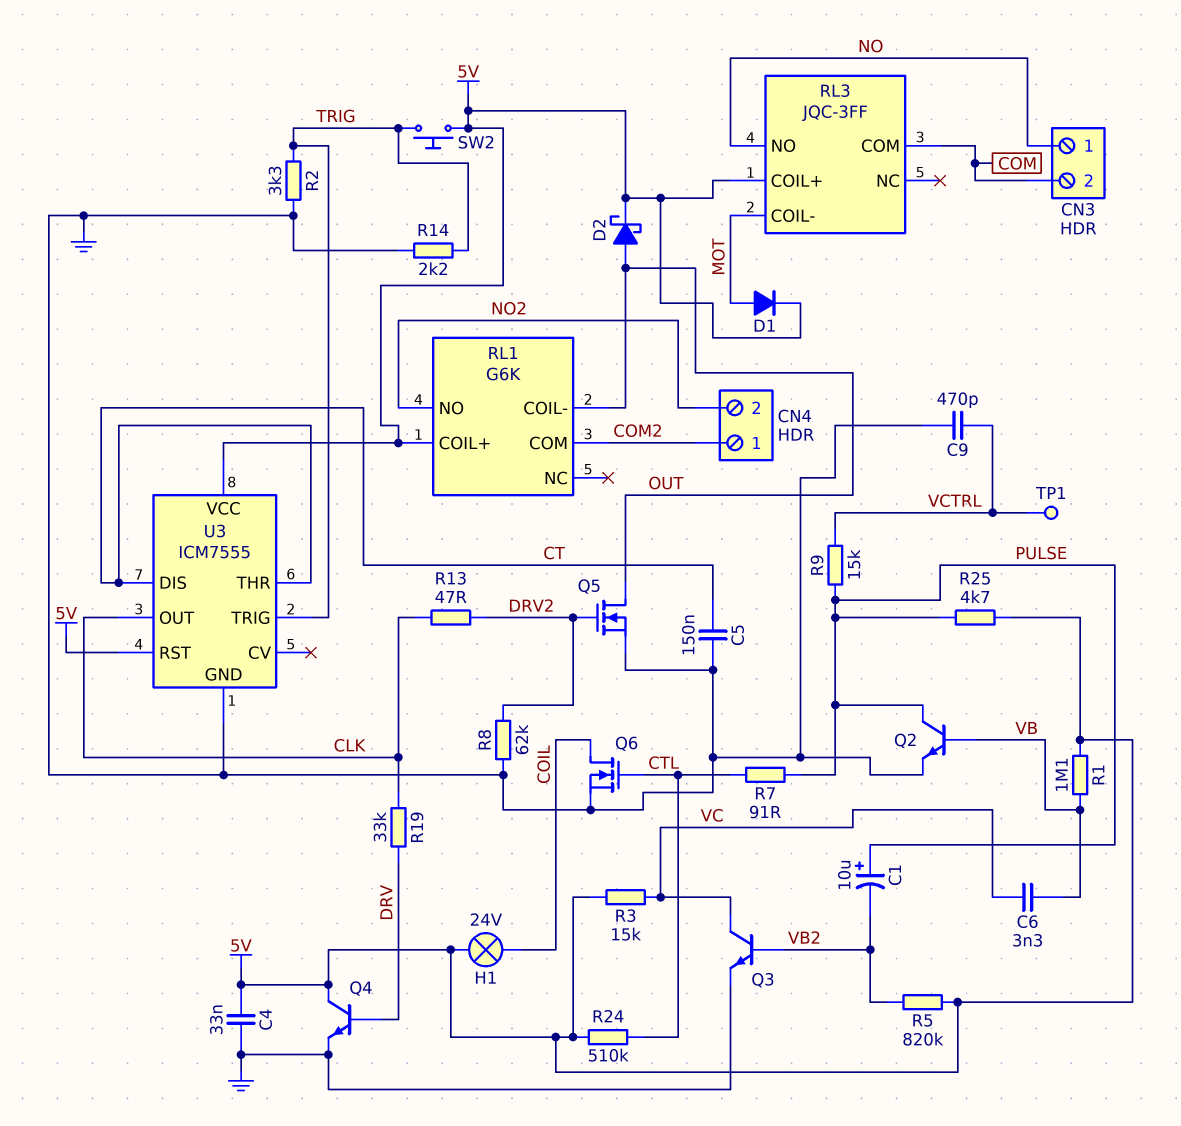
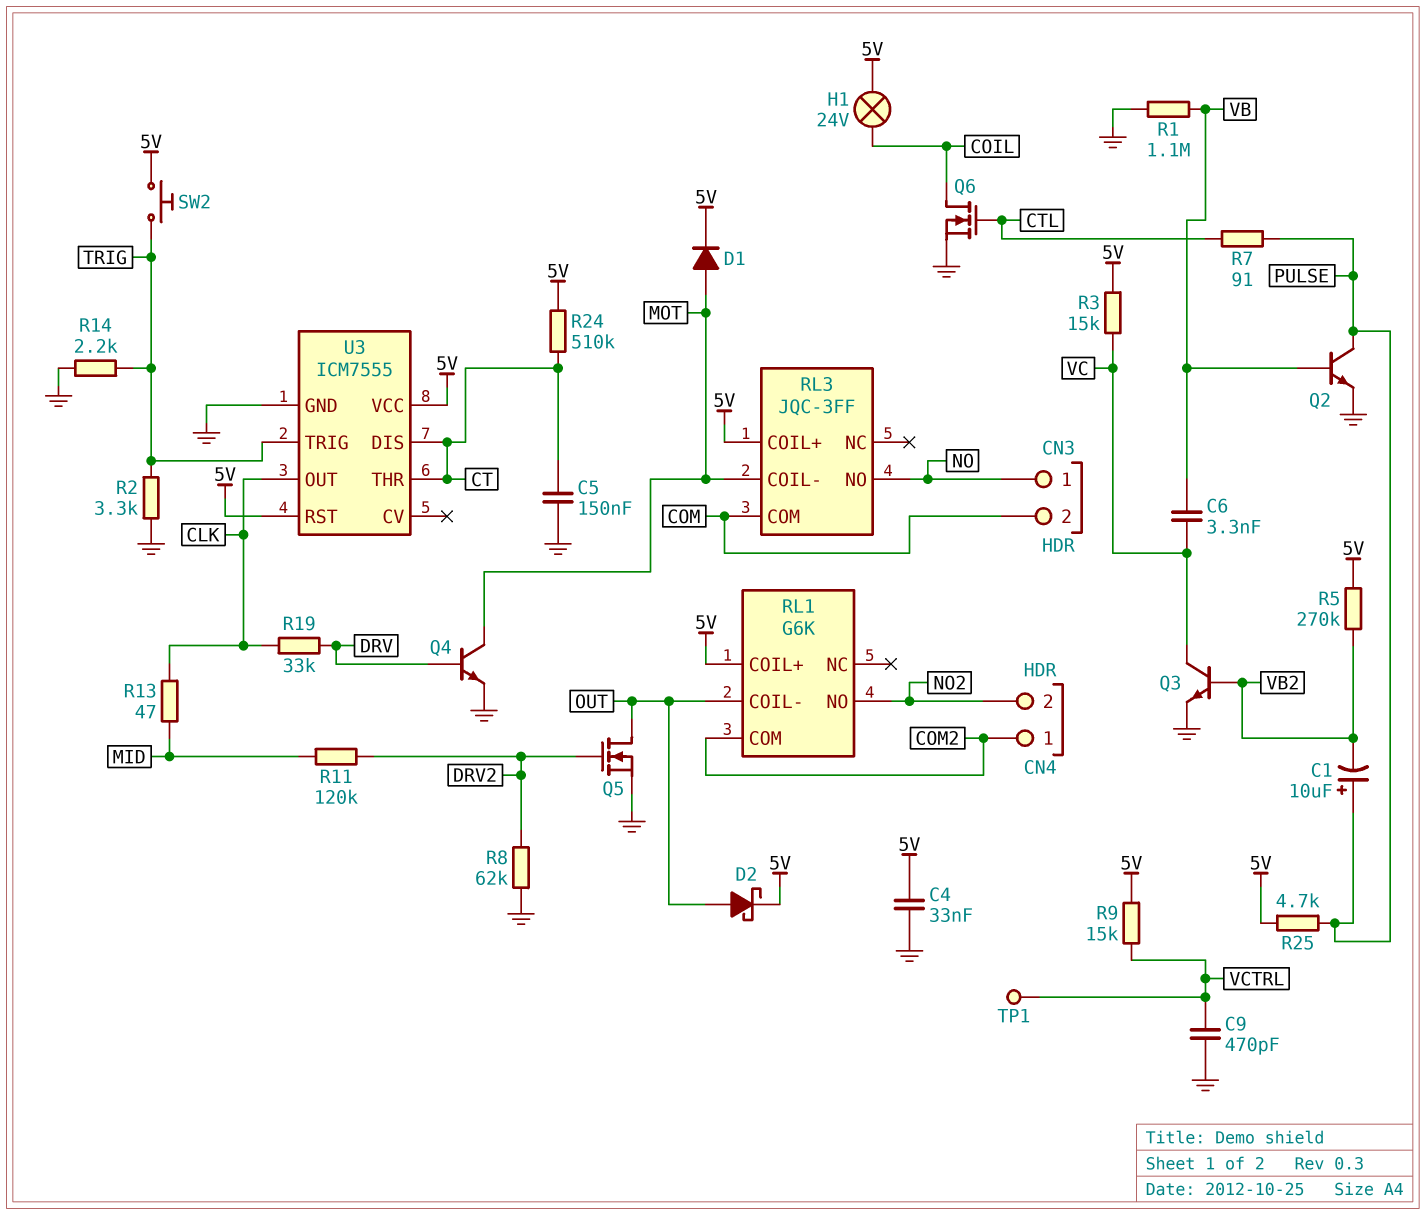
Q4: NPN (B DRV, C 5V, E GND) -> NPN (B DRV, C MOT, E GND)
R1: 1.1M (5V, VB) -> 1.1M (GND, VB)
R5: 820k (5V, VB2) -> 270k (5V, VB2)
R9: 15k (PULSE, VCTRL) -> 15k (5V, VCTRL)
R11: none -> 120k (DRV2, MID)
R13: 47 (CLK, DRV2) -> 47 (CLK, MID)
R24: 510k (5V, CTL) -> 510k (5V, CT)

